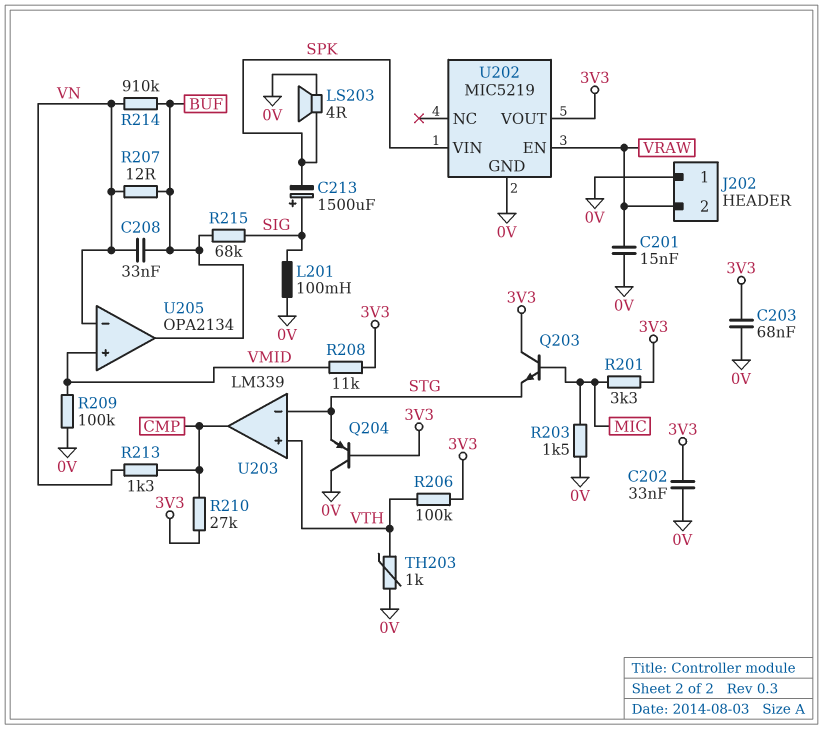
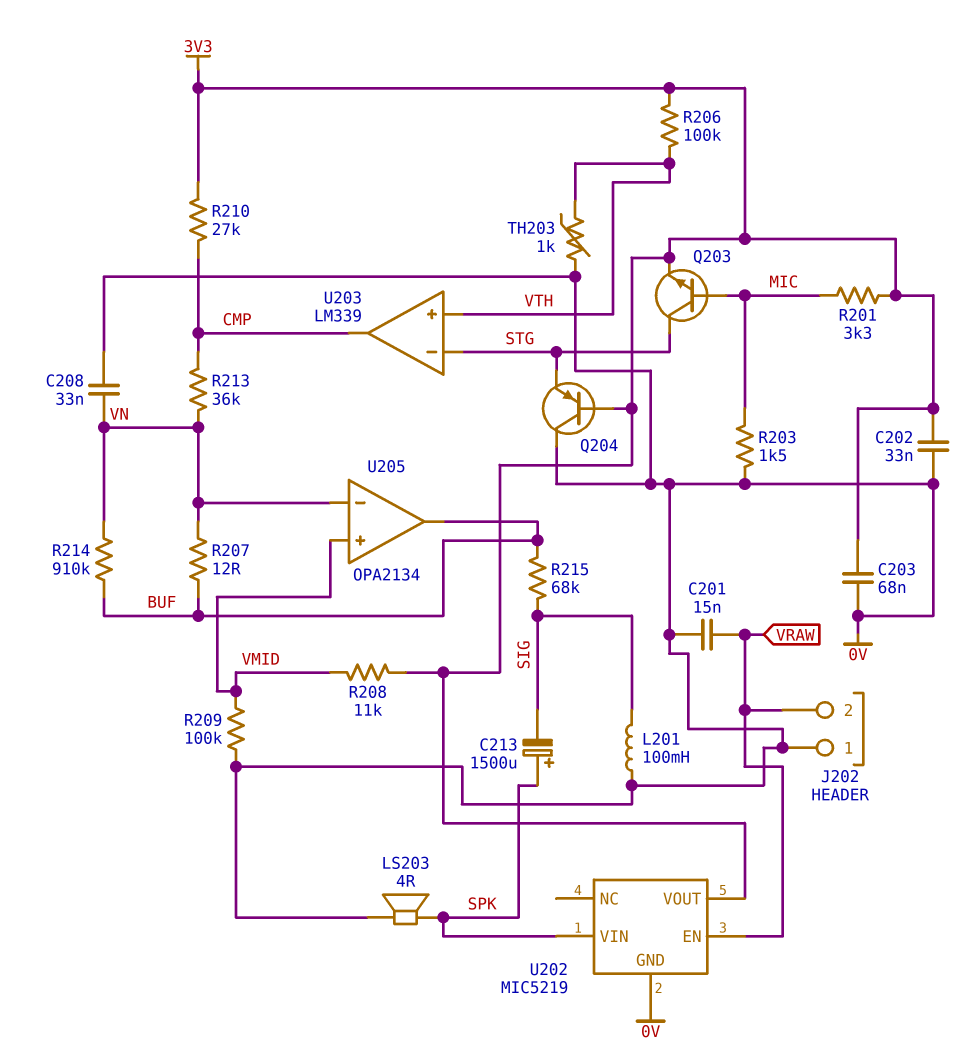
C208: 33nF (BUF, VN) -> 33nF (0V, VN)
C213: 1500uF (plus SIG, minus SPK) -> 1500uF (plus SPK, minus SIG)
Q203: NPN (B MIC, C 3V3, E STG) -> NPN (B MIC, C STG, E 3V3)
R213: 1.3k (CMP, VN) -> 36k (CMP, VN)

